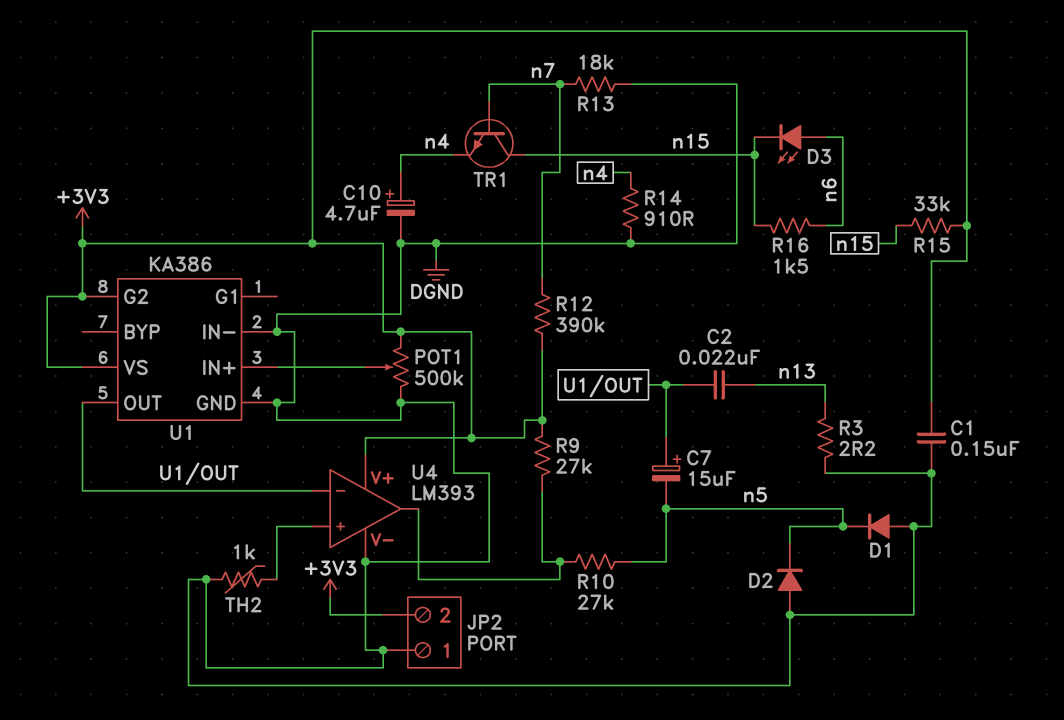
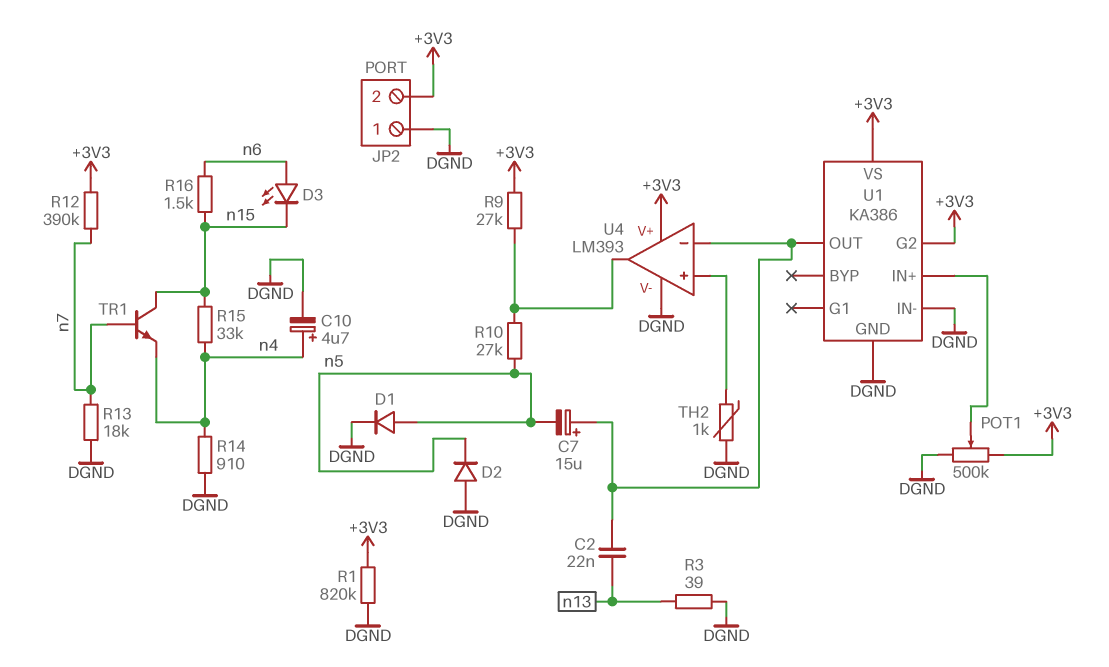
C1: 150nF (+3V3, DGND) -> none
D1: diode (A DGND, K n5) -> diode (A n5, K DGND)
R1: none -> 820k (+3V3, DGND)
R3: 2.2 (DGND, n13) -> 39 (DGND, n13)
R15: 33k (+3V3, n15) -> 33k (n4, n15)

